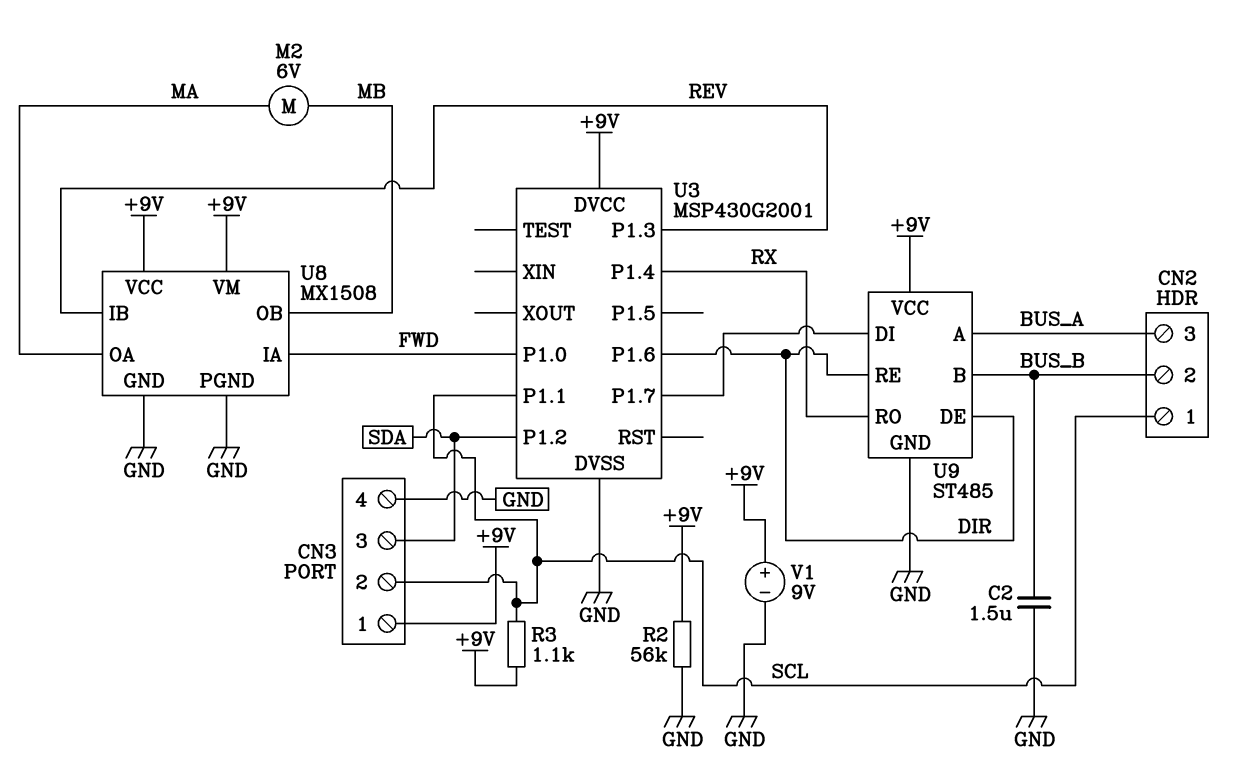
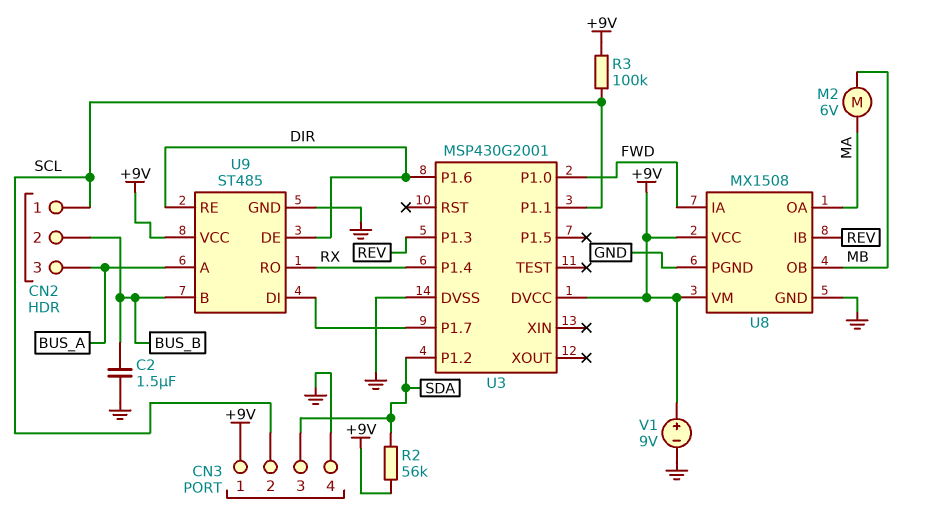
R2: 56k (+9V, GND) -> 56k (+9V, SDA)
R3: 1.1k (+9V, SCL) -> 100k (+9V, SCL)

